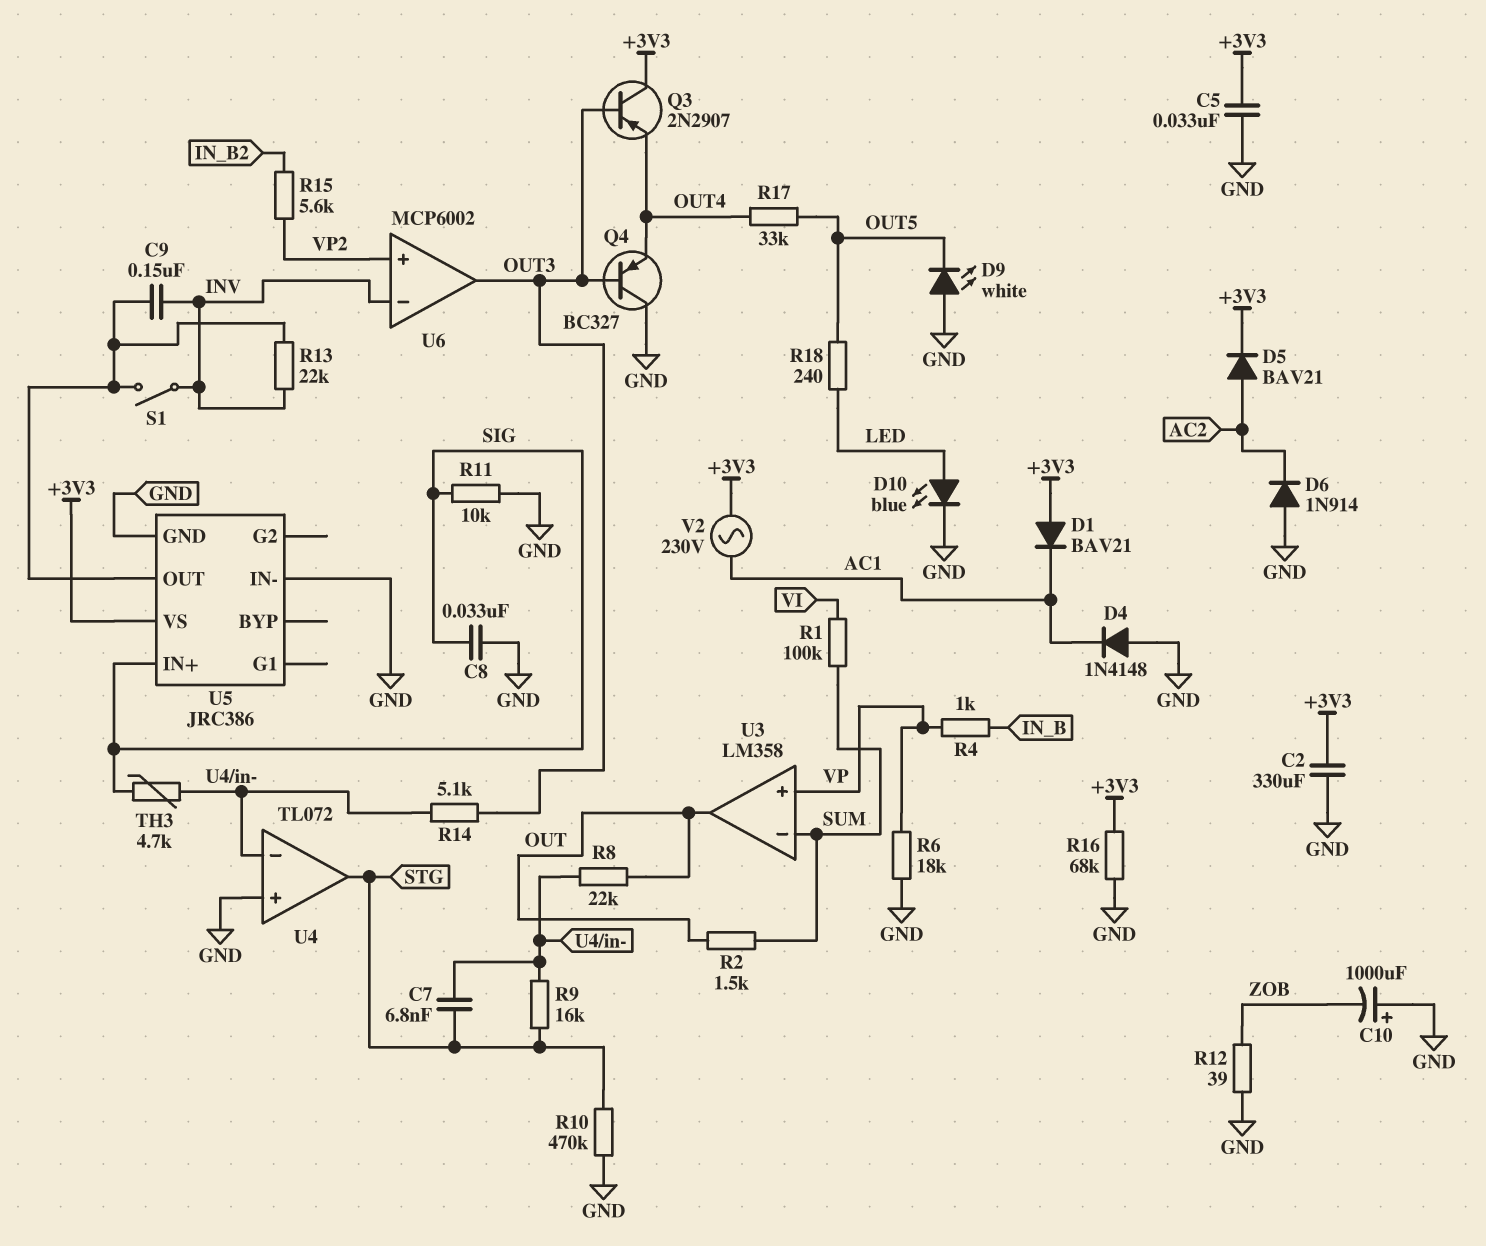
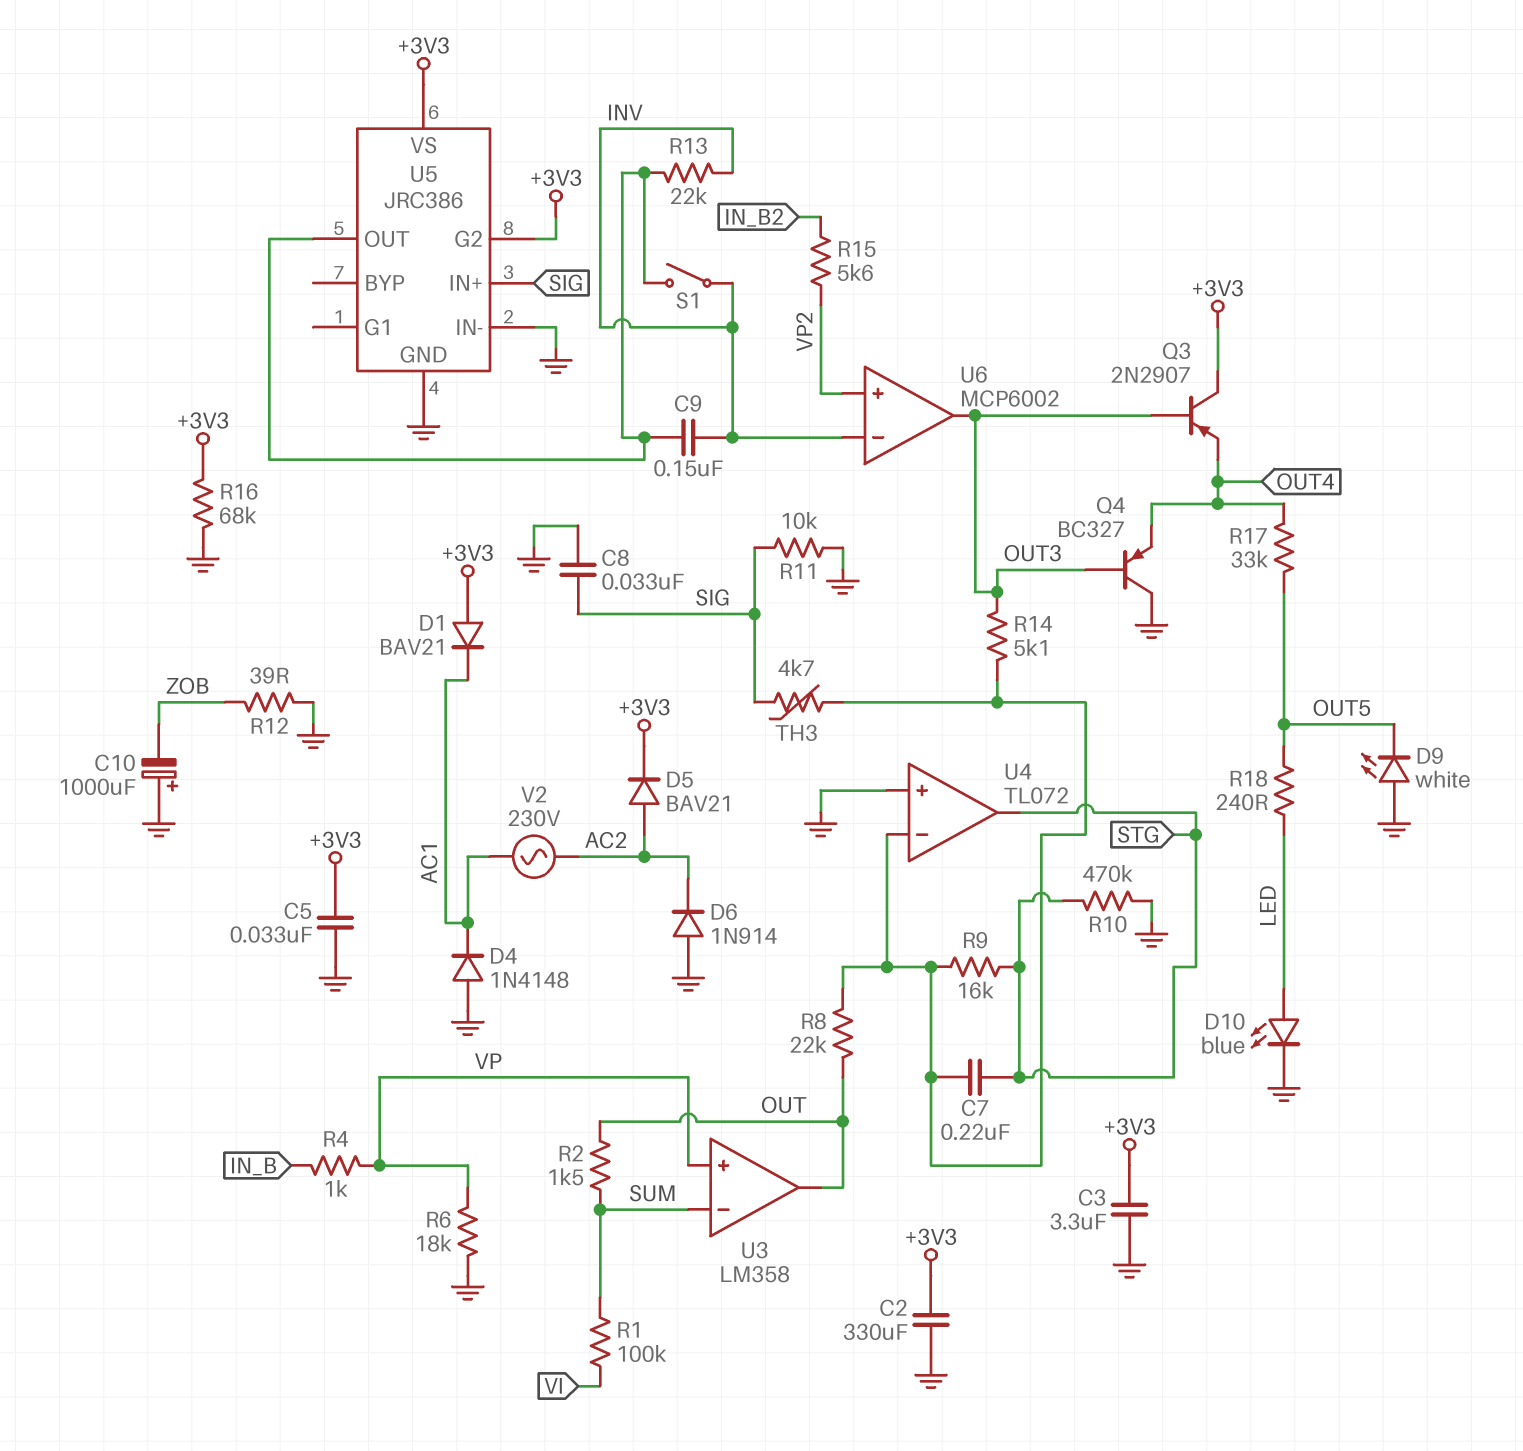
C3: none -> 3.3uF (+3V3, GND)
C7: 6.8nF (STG, U4/in-) -> 220nF (STG, U4/in-)
U5 pin G2: none -> +3V3
V2: AC 230V (+3V3, AC1) -> AC 230V (AC1, AC2)

